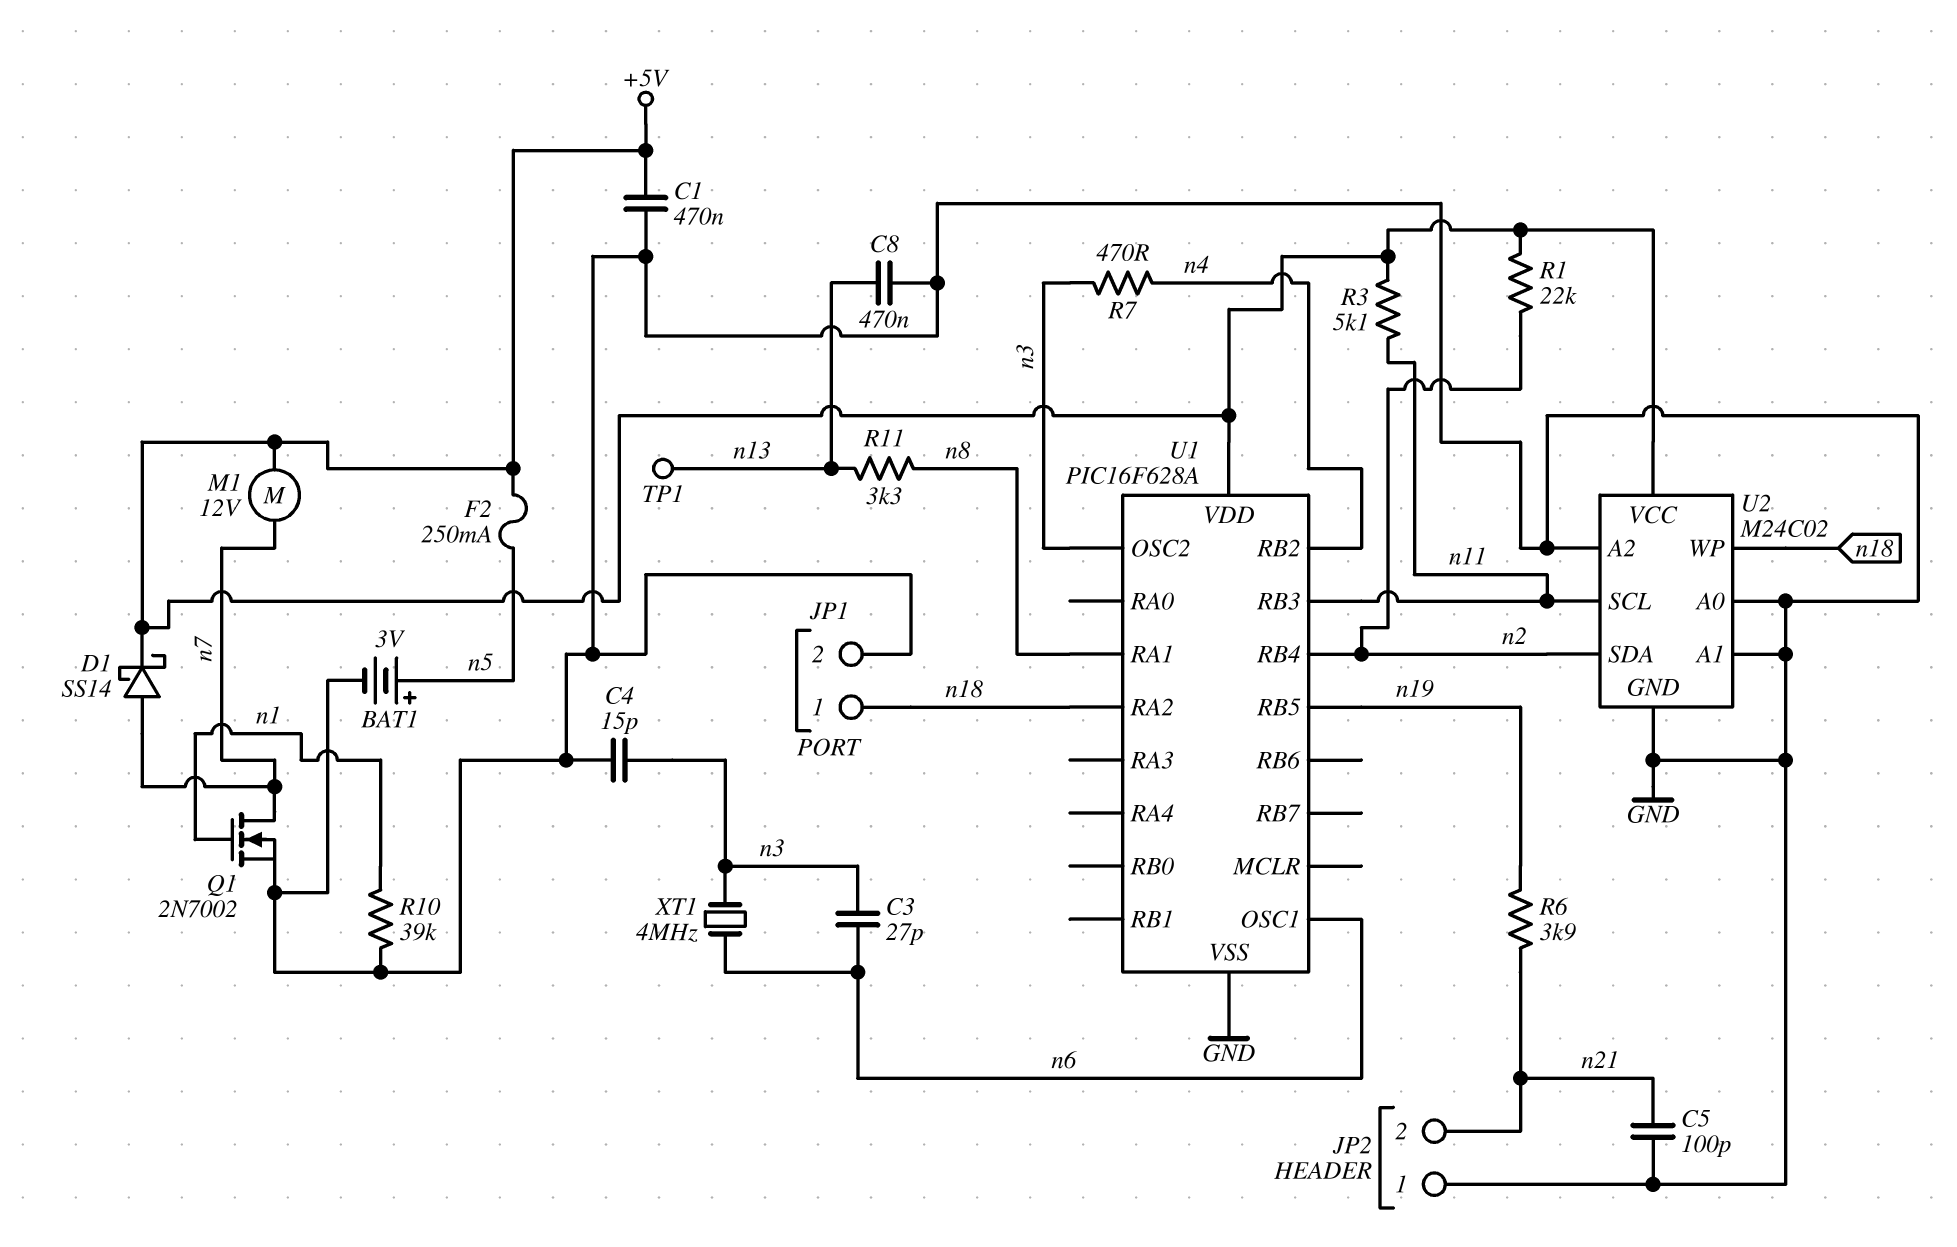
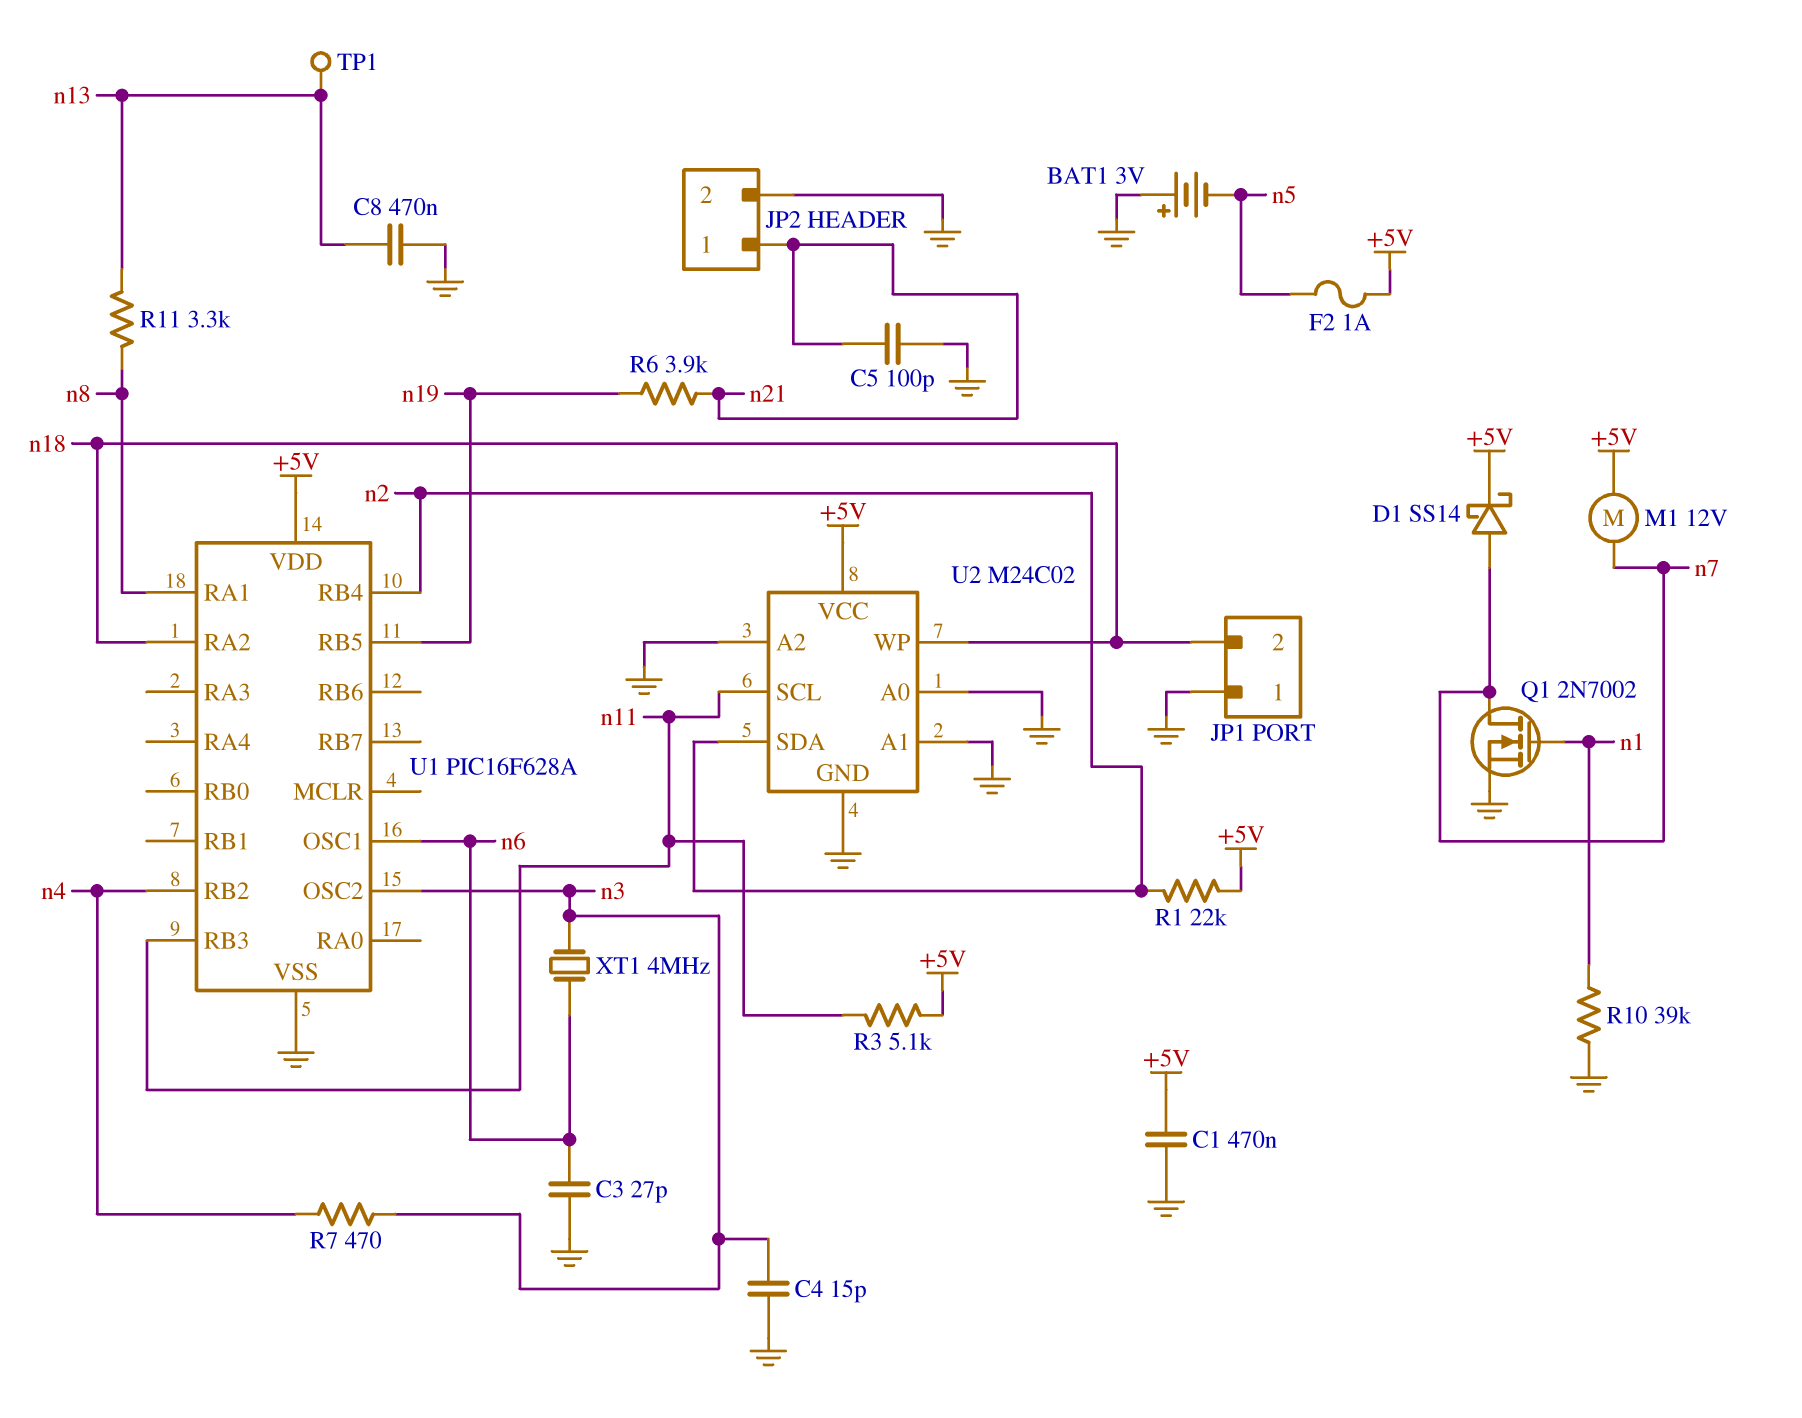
BAT1: 3V (plus n5, minus GND) -> 3V (plus GND, minus n5)
C3: 27pF (n3, n6) -> 27pF (GND, n6)
F2: 250mA (+5V, n5) -> 1A (+5V, n5)
JP1 pin 1: n18 -> GND
JP1 pin 2: GND -> n18
JP2 pin 1: GND -> n21
JP2 pin 2: n21 -> GND

